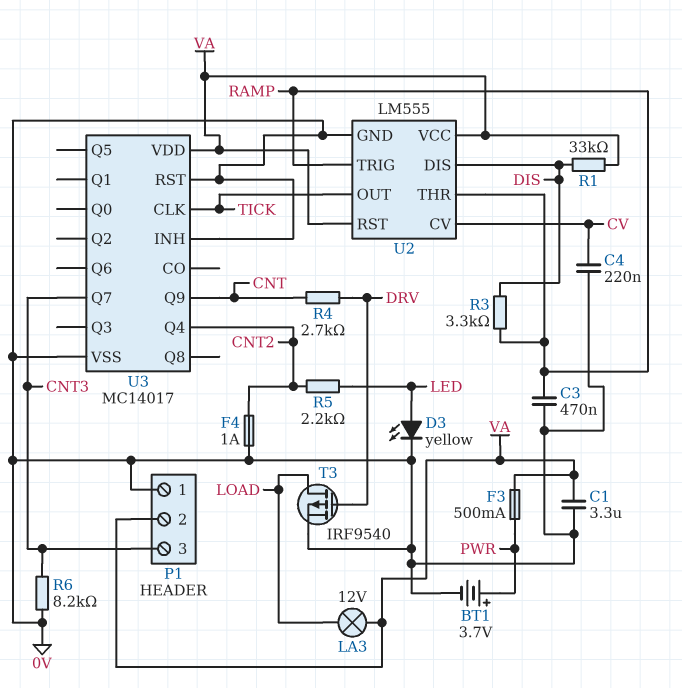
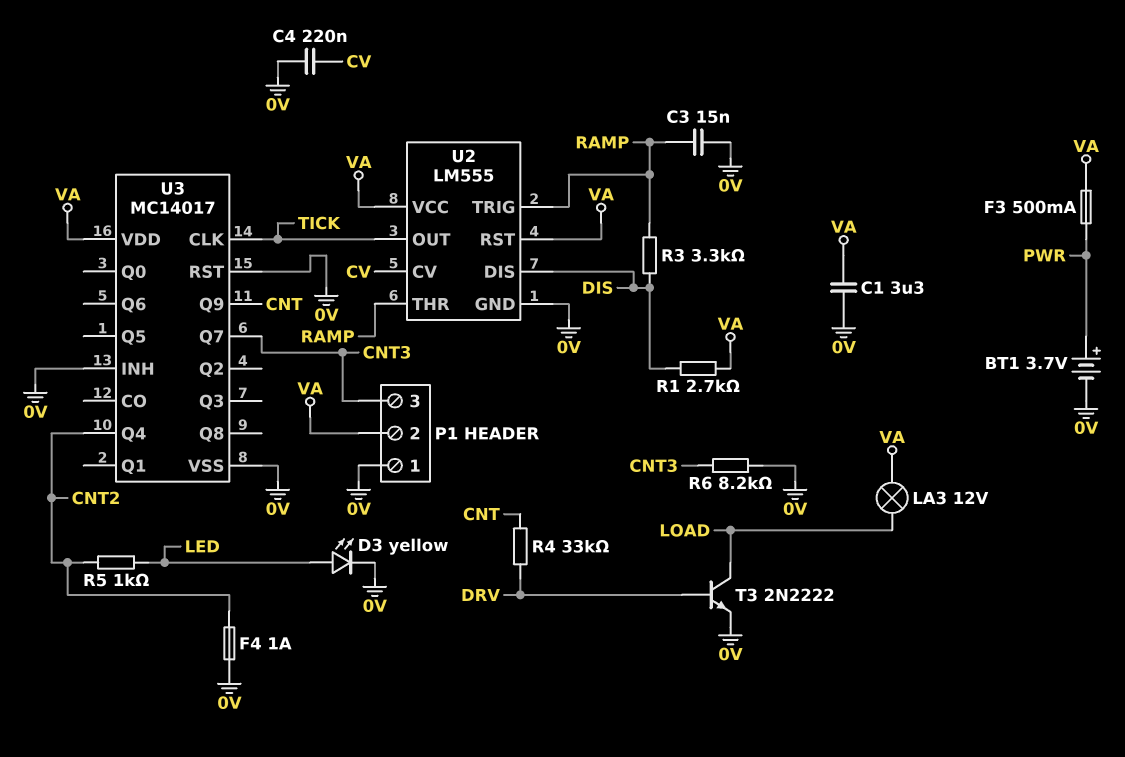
C3: 470nF (0V, RAMP) -> 15nF (0V, RAMP)
R1: 33k (DIS, VA) -> 2.7k (DIS, VA)
R4: 2.7k (CNT, DRV) -> 33k (CNT, DRV)
R5: 2.2k (CNT2, LED) -> 1k (CNT2, LED)
T3: PMOS IRF9540 (G DRV, D LOAD, S 0V) -> NPN 2N2222 (B DRV, C LOAD, E 0V)

